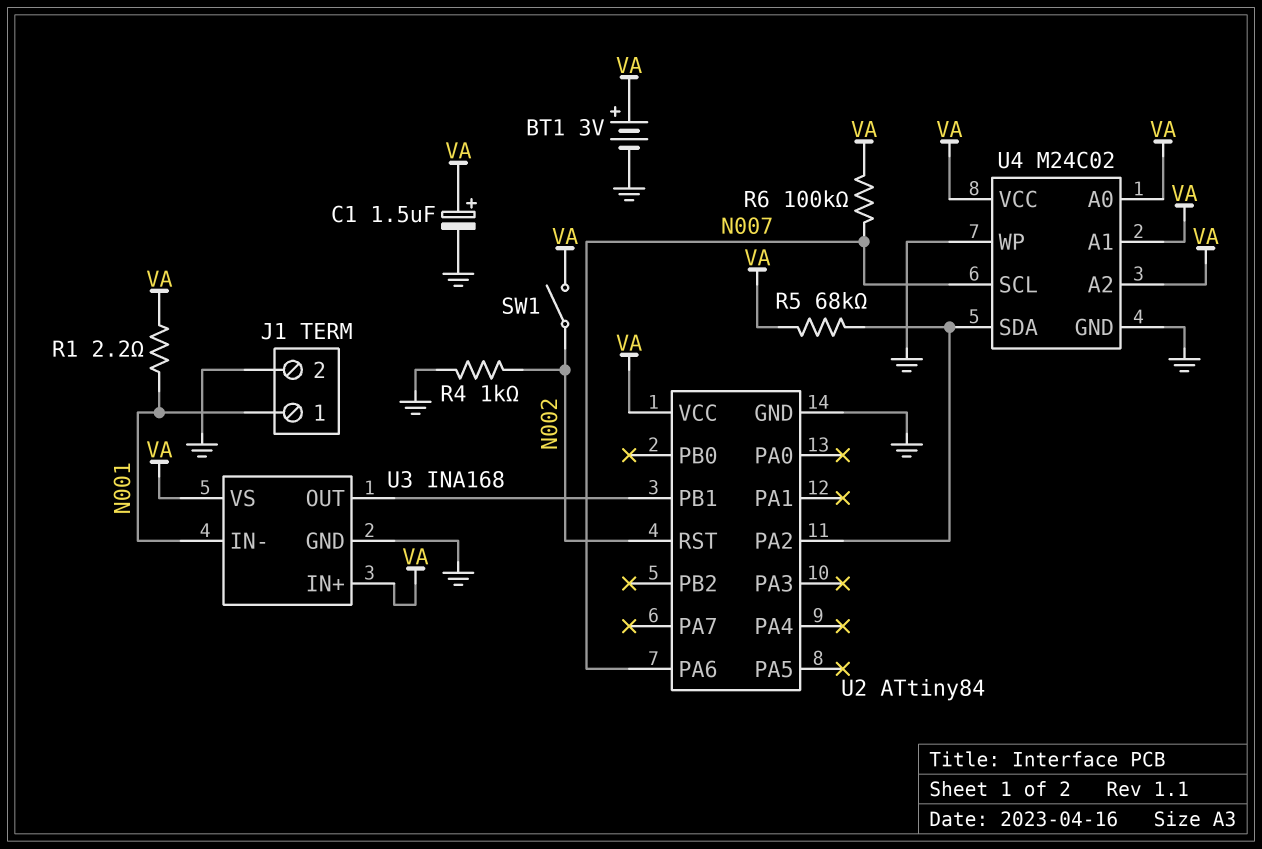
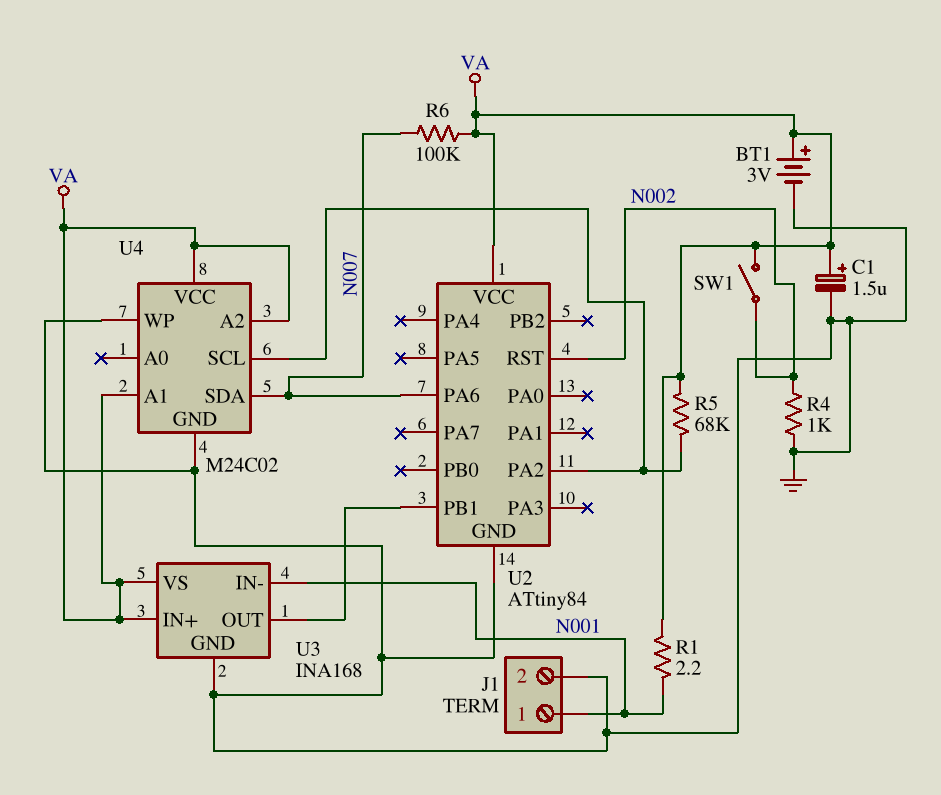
U4 pin A0: VA -> none
U4 pin SCL: N007 -> U2/PA2
U4 pin SDA: U2/PA2 -> N007

